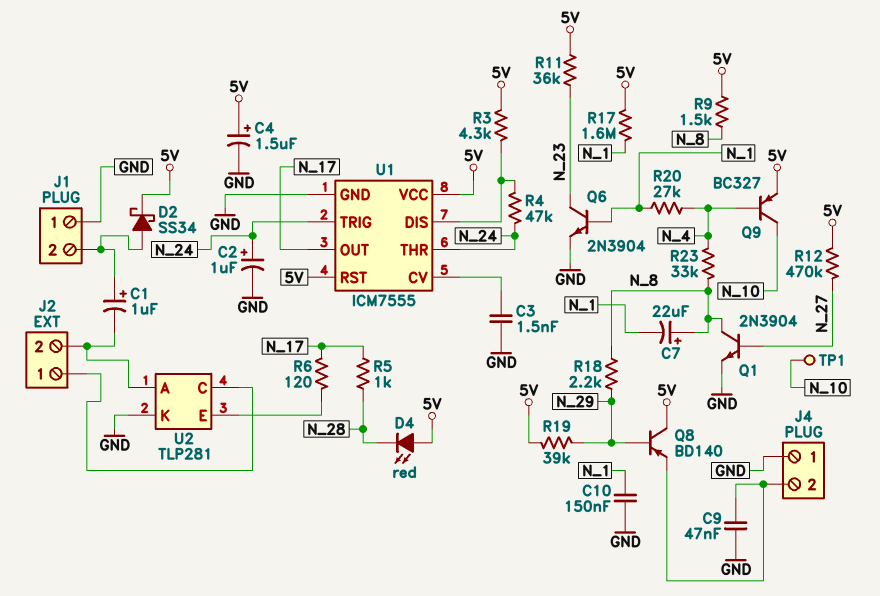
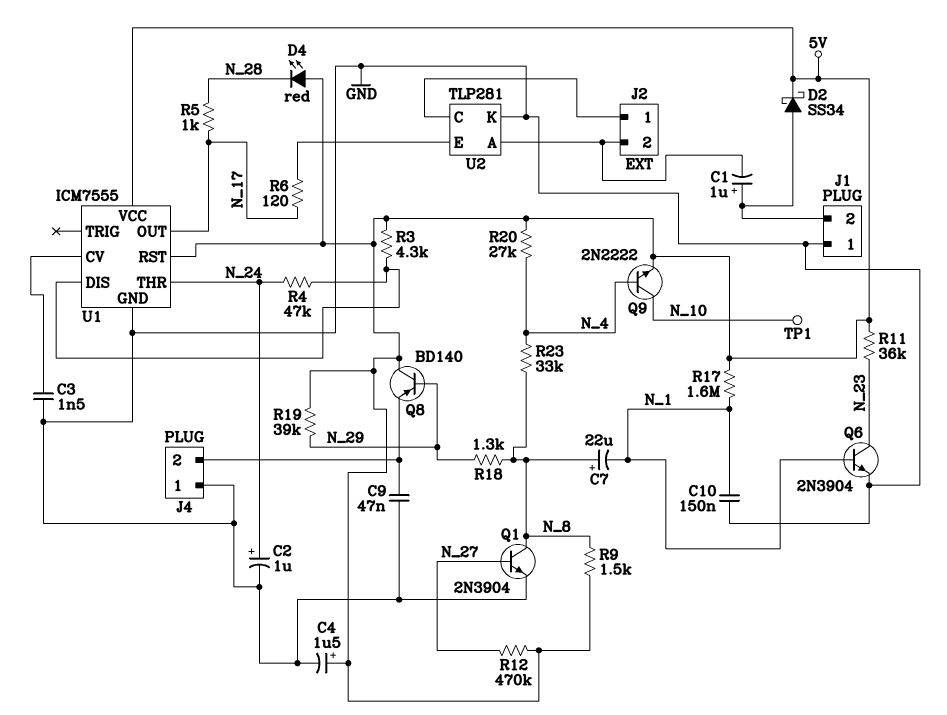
Q9: PNP BC327 (B N_4, C N_10, E 5V) -> NPN 2N2222 (B N_4, C N_10, E 5V)
R18: 2.2k (N_8, N_29) -> 1.3k (N_8, N_29)
R20: 27k (N_1, N_4) -> 27k (5V, N_4)
U1 pin TRIG: N_24 -> none

